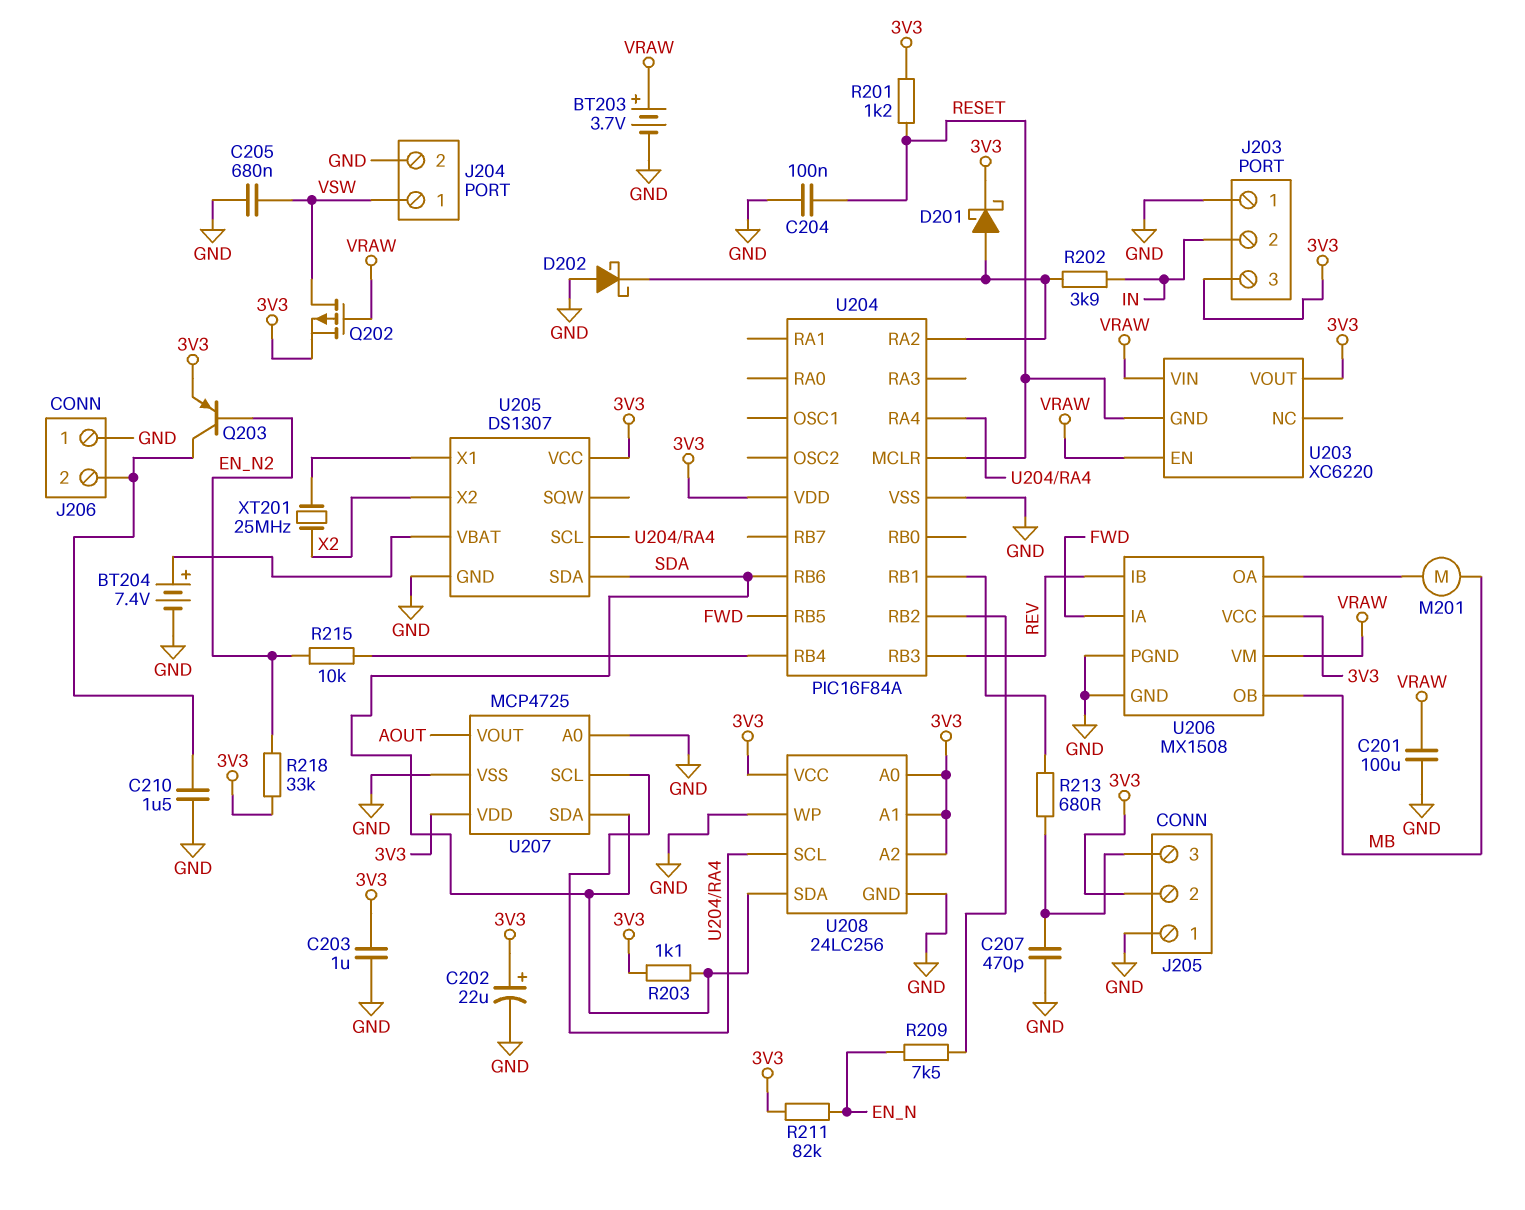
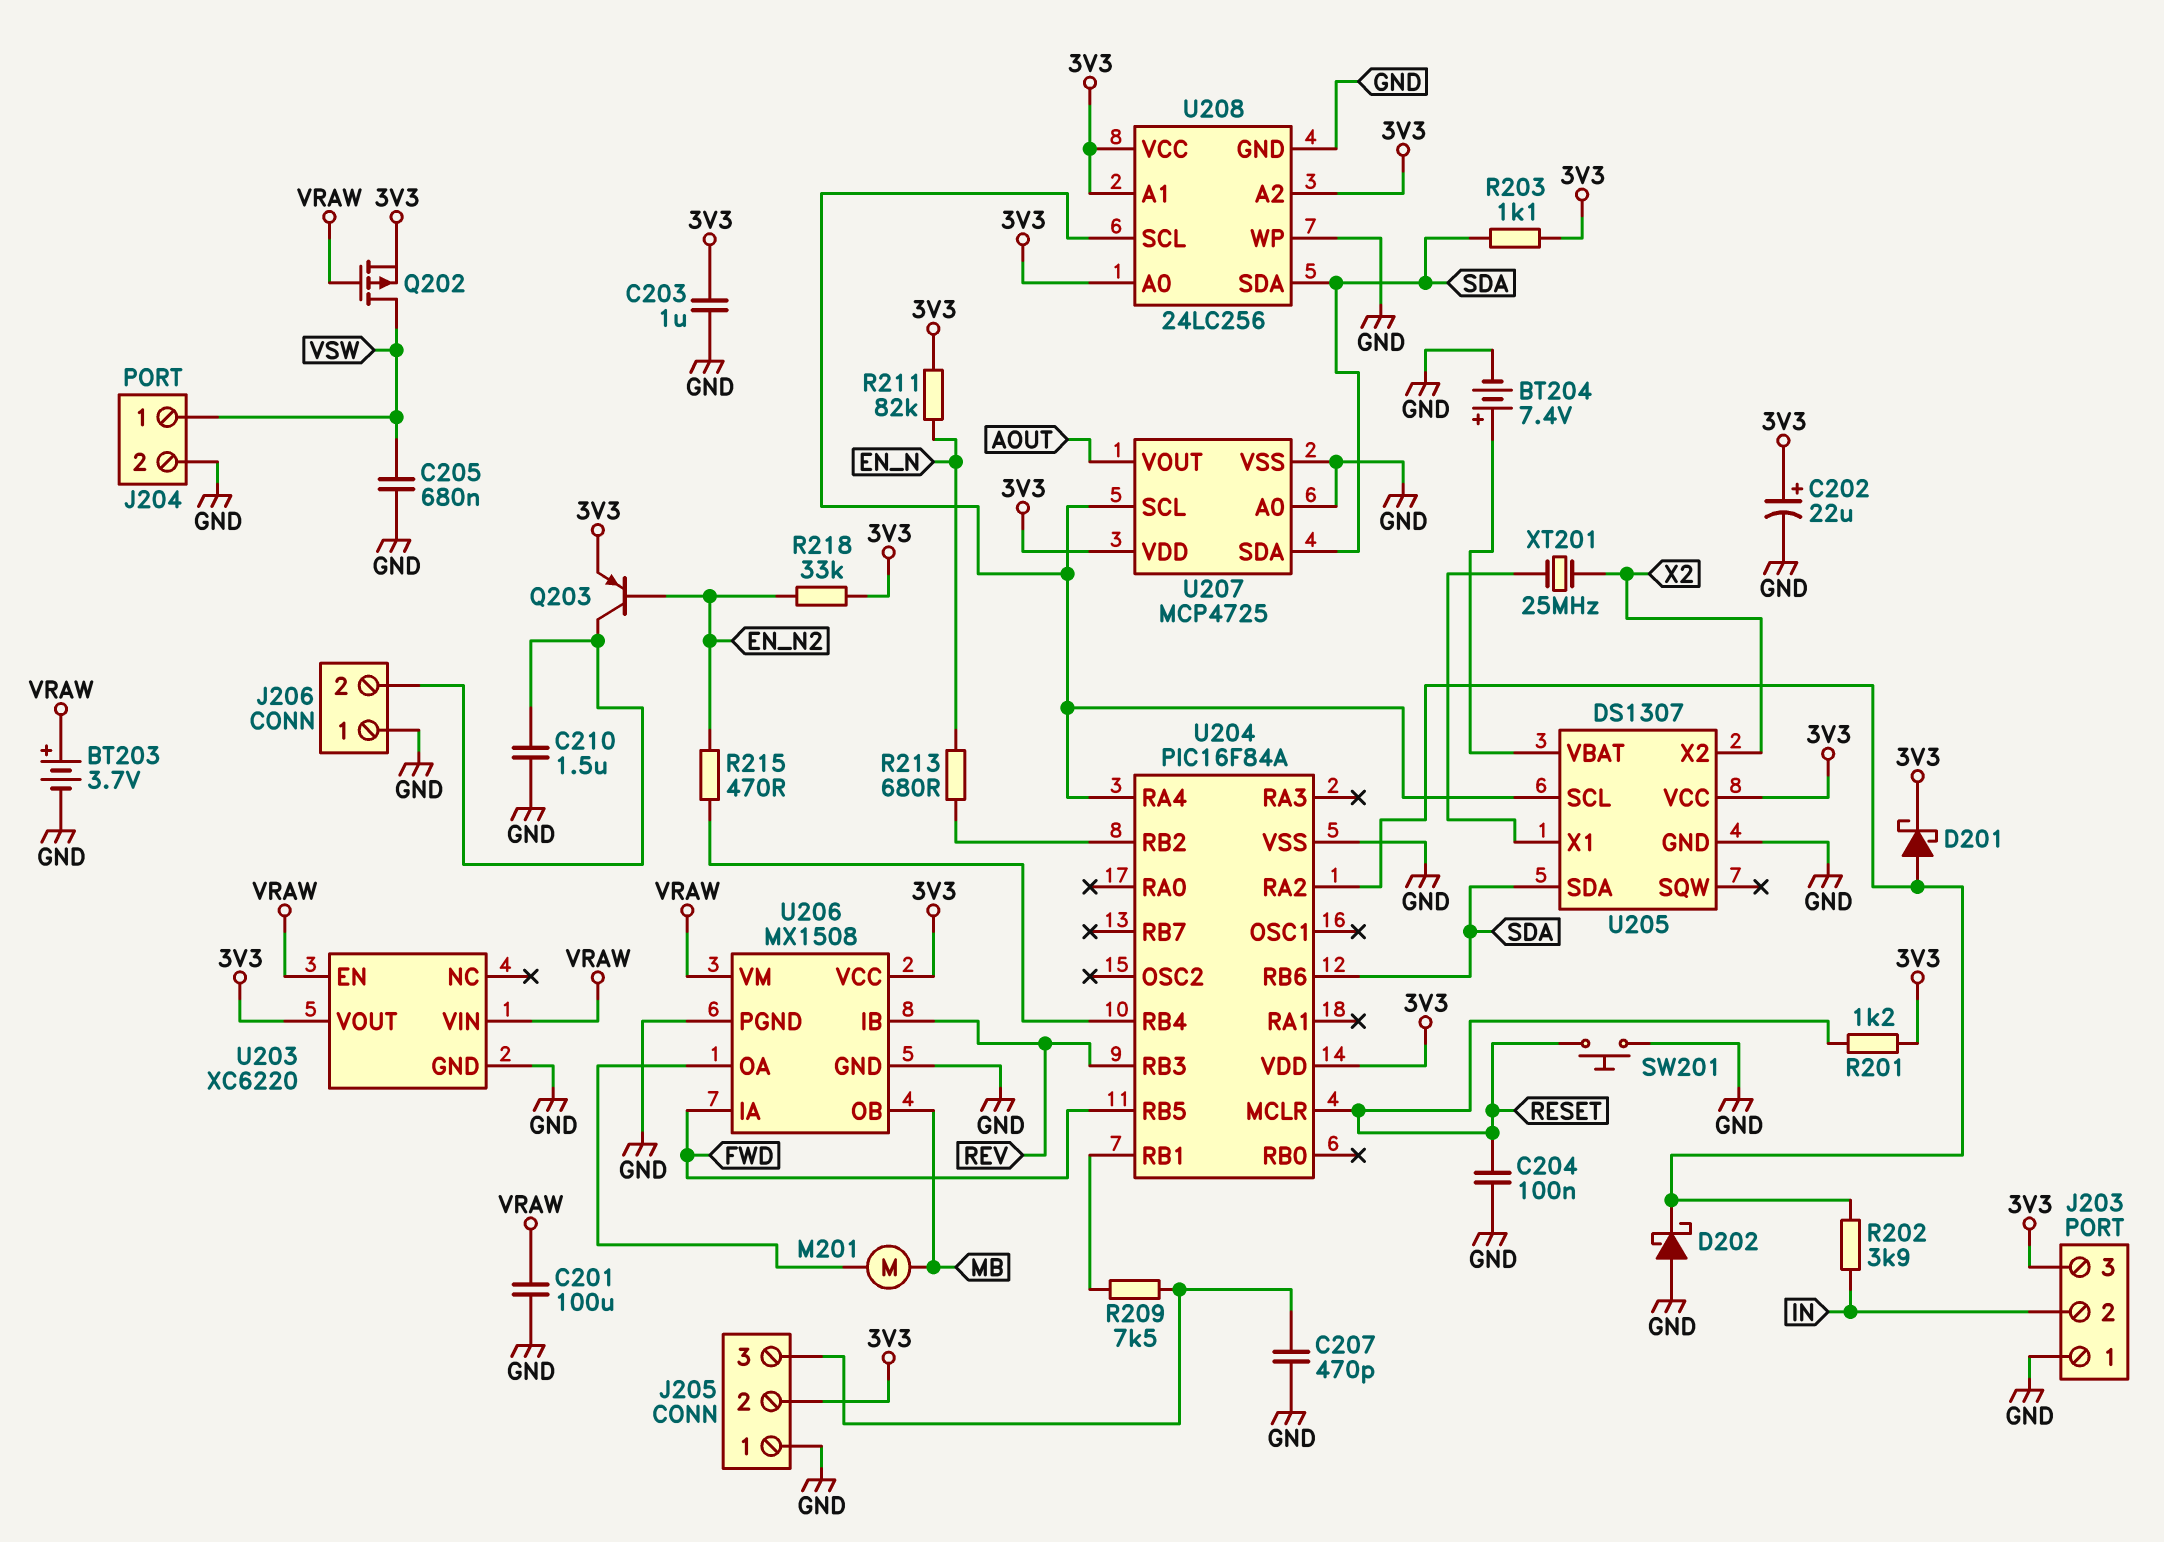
R209: 7.5k (EN_N, U204/RB2) -> 7.5k (J205/3, U204/RB1)
R213: 680 (J205/3, U204/RB1) -> 680 (EN_N, U204/RB2)
R215: 10k (EN_N2, U204/RB4) -> 470 (EN_N2, U204/RB4)
SW201: none -> button (GND, RESET)
U203 pin GND: RESET -> GND

